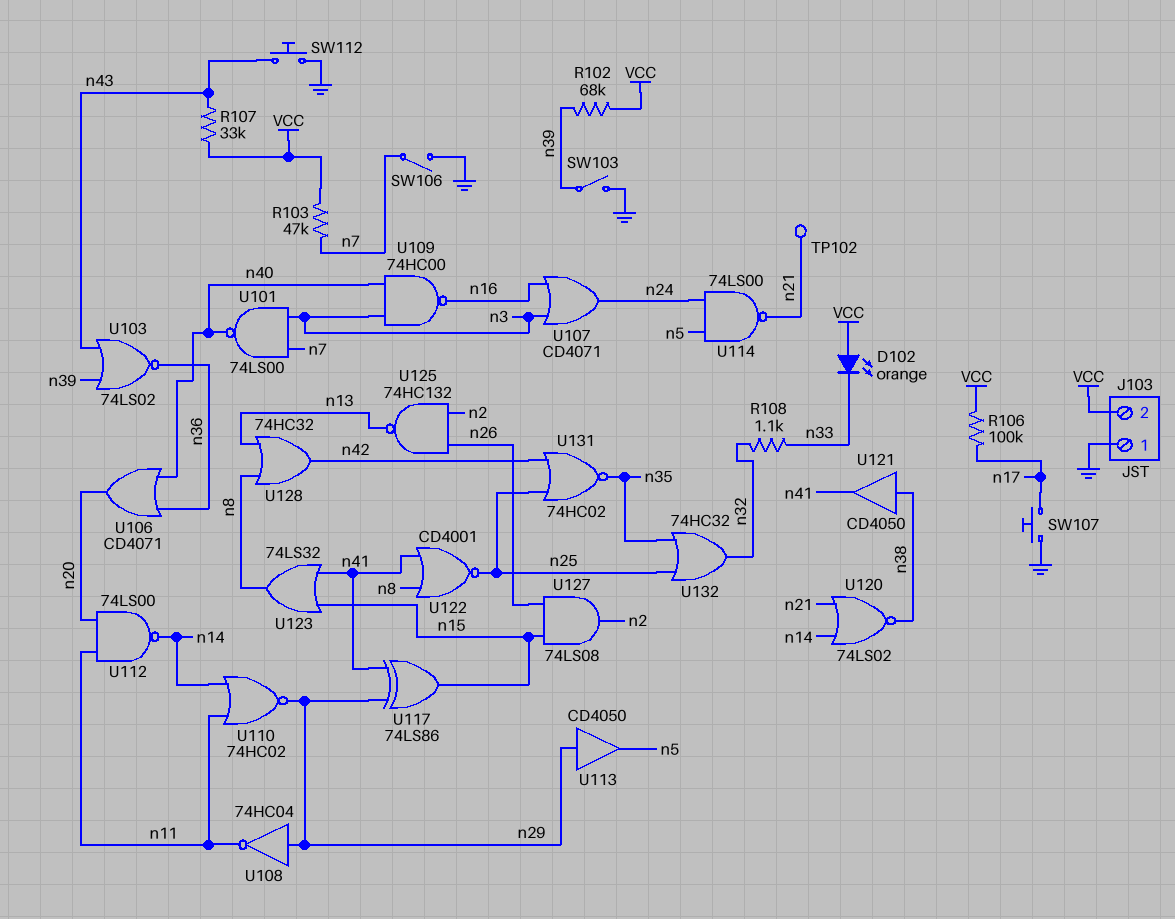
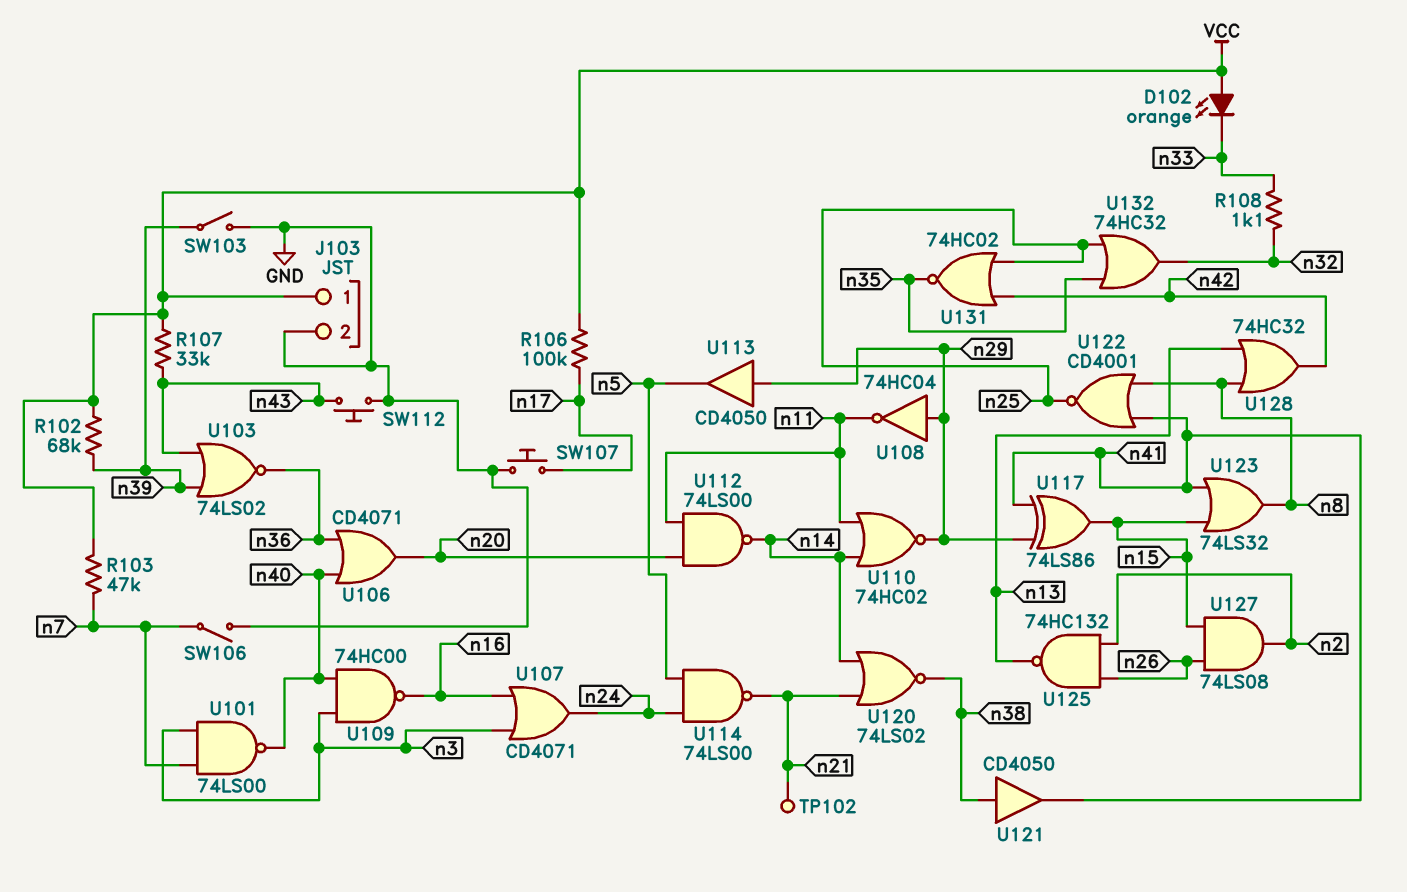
J103 pin 1: GND -> VCC
J103 pin 2: VCC -> GND

